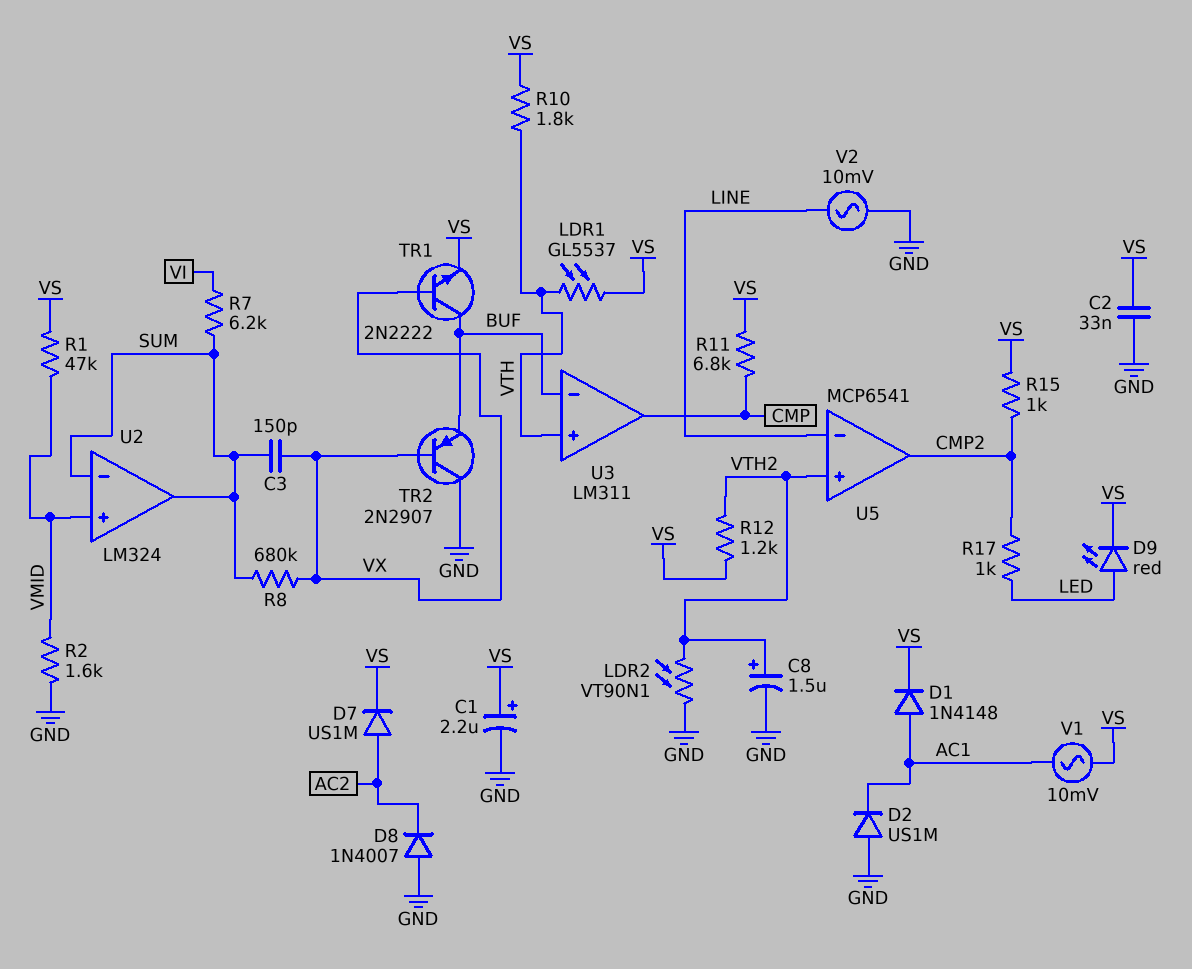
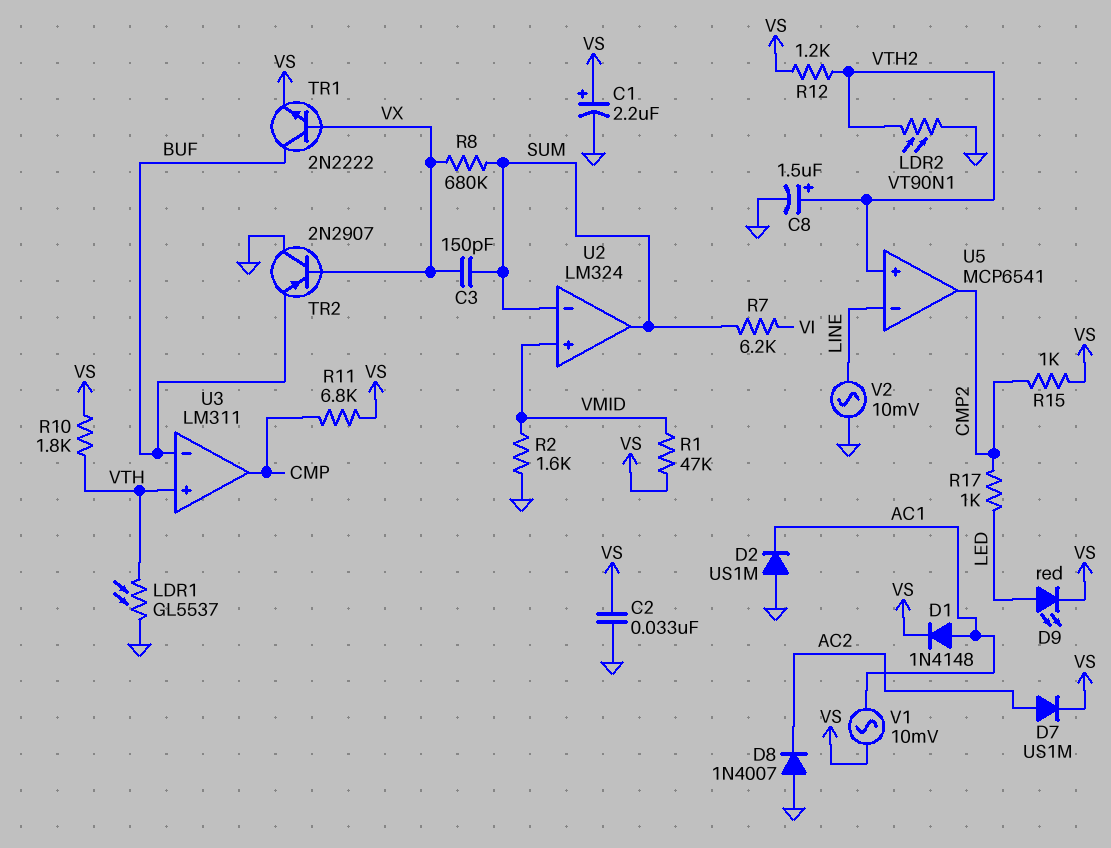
LDR1: GL5537 (VS, VTH) -> GL5537 (GND, VTH)

